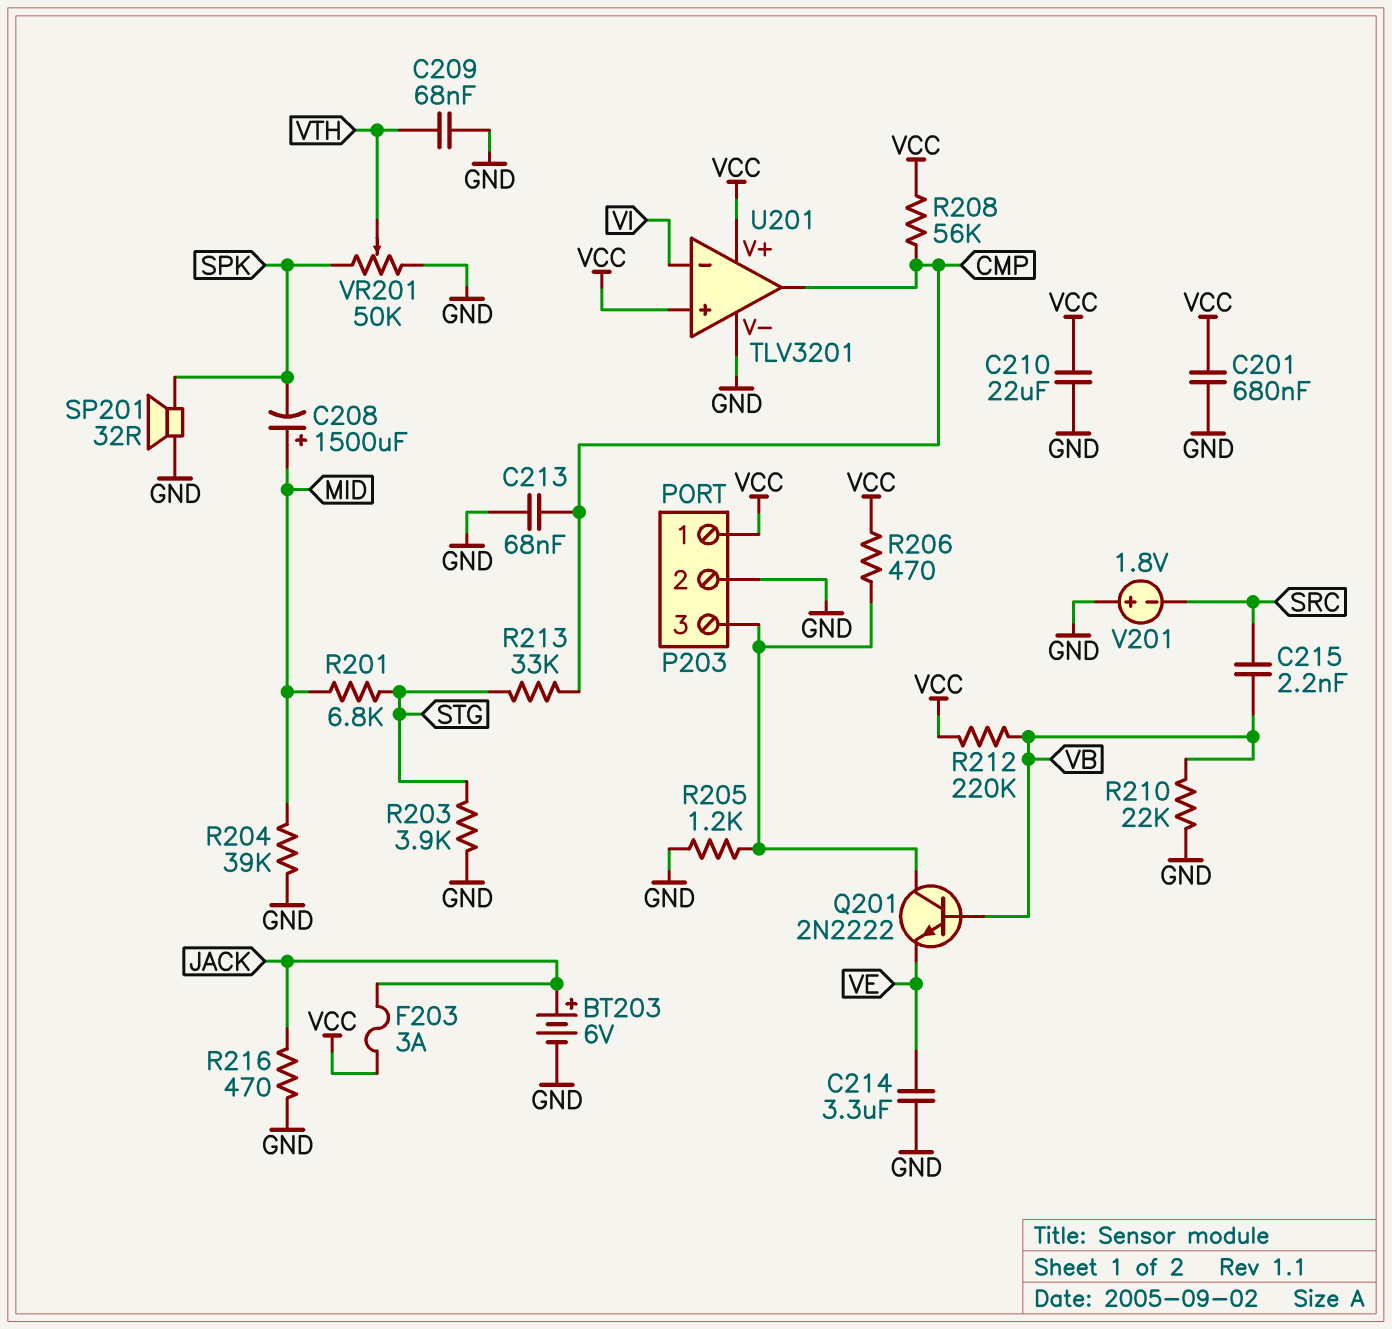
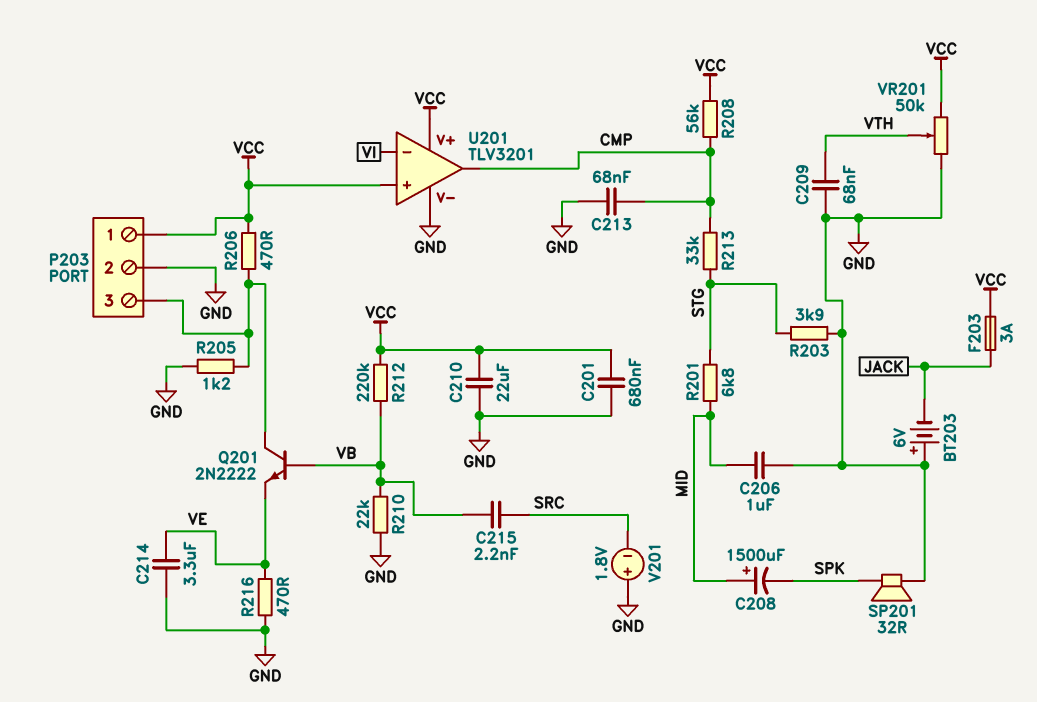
BT203: 6V (plus JACK, minus GND) -> 6V (plus GND, minus JACK)
C206: none -> 1uF (GND, MID)
R204: 39k (GND, MID) -> none
R216: 470 (GND, JACK) -> 470 (GND, VE)
VR201: 50k (GND, SPK, wiper VTH) -> 50k (GND, VCC, wiper VTH)

